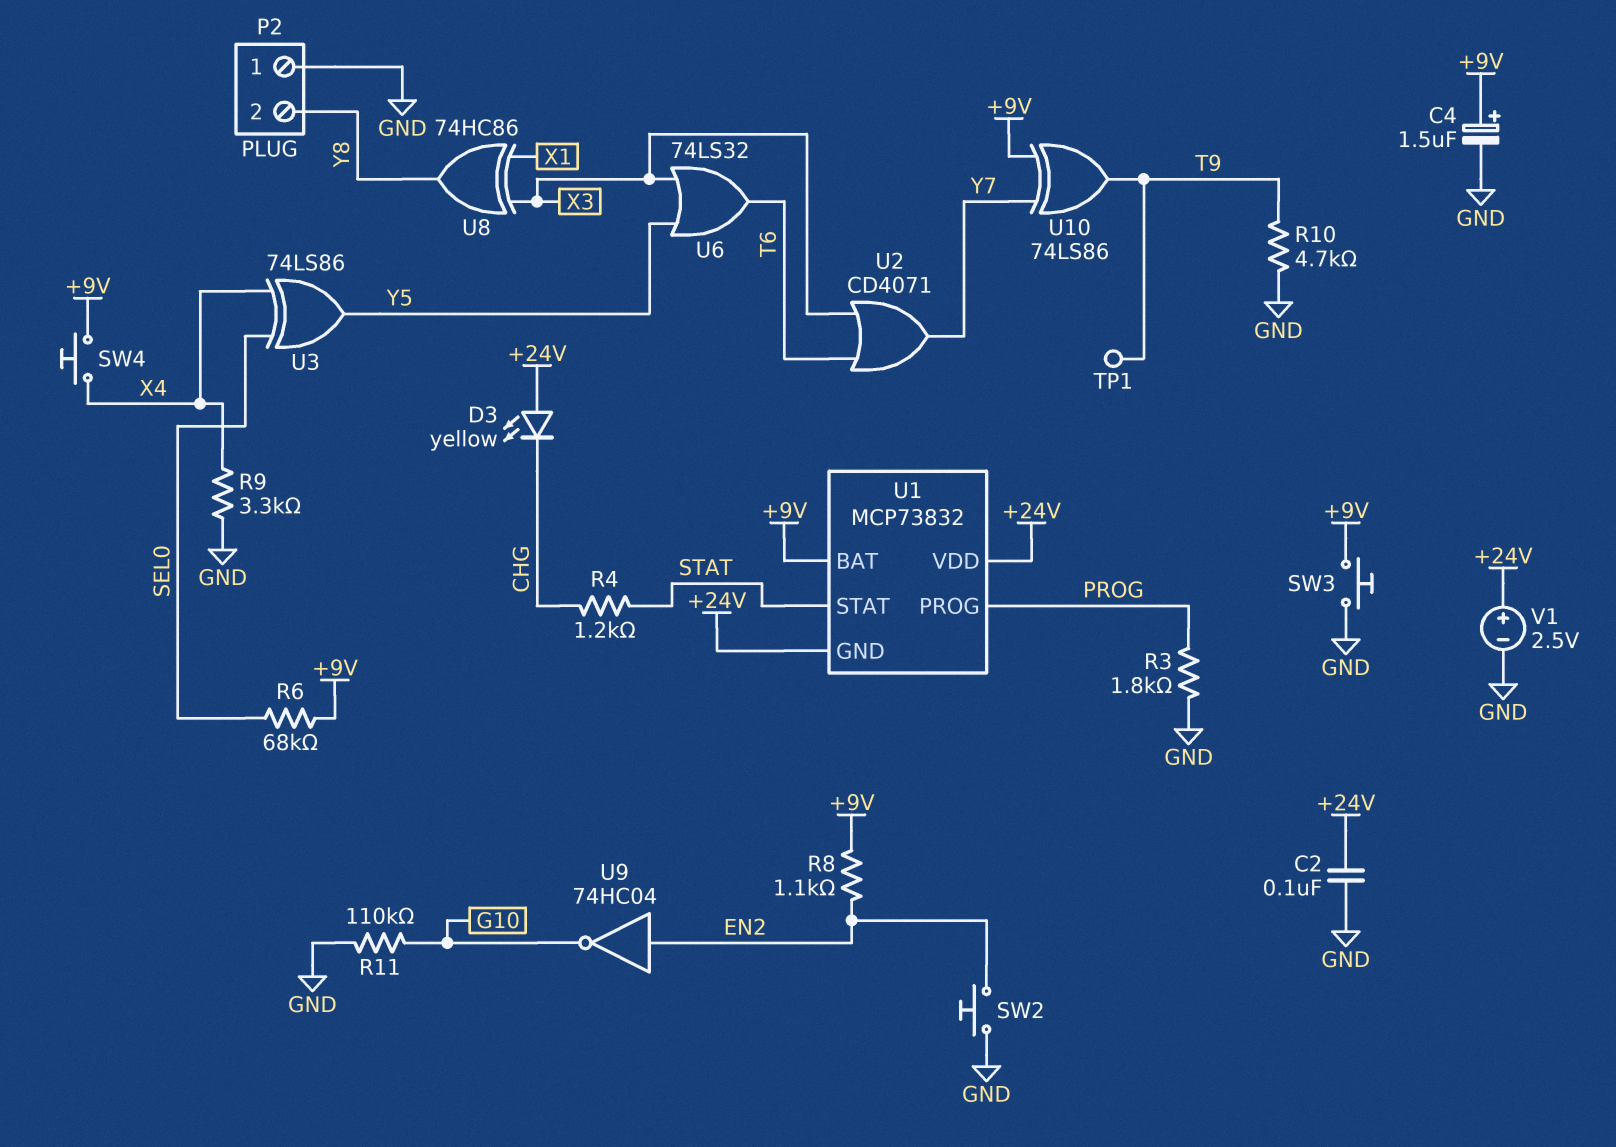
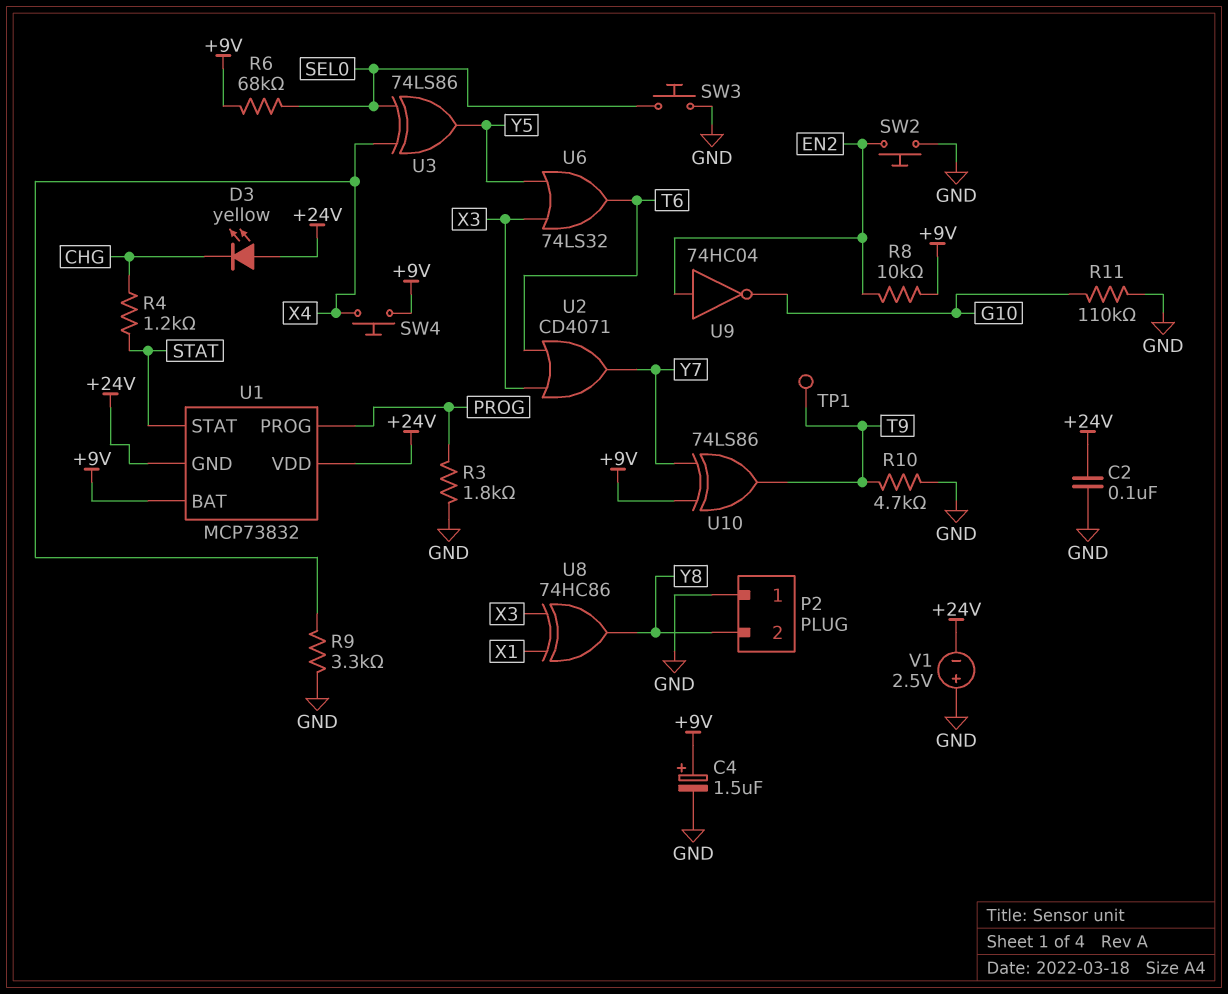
R8: 1.1k (+9V, EN2) -> 10k (+9V, EN2)
SW3: button (+9V, GND) -> button (GND, SEL0)
V1: 2.5V (plus +24V, minus GND) -> 2.5V (plus GND, minus +24V)

